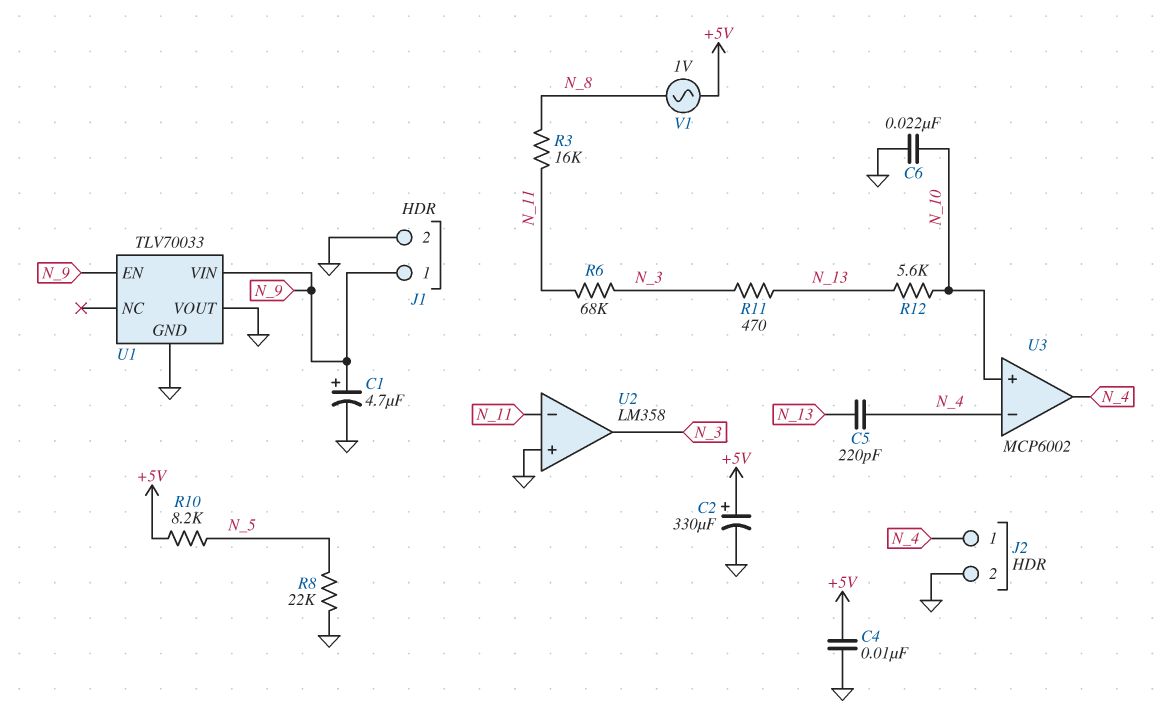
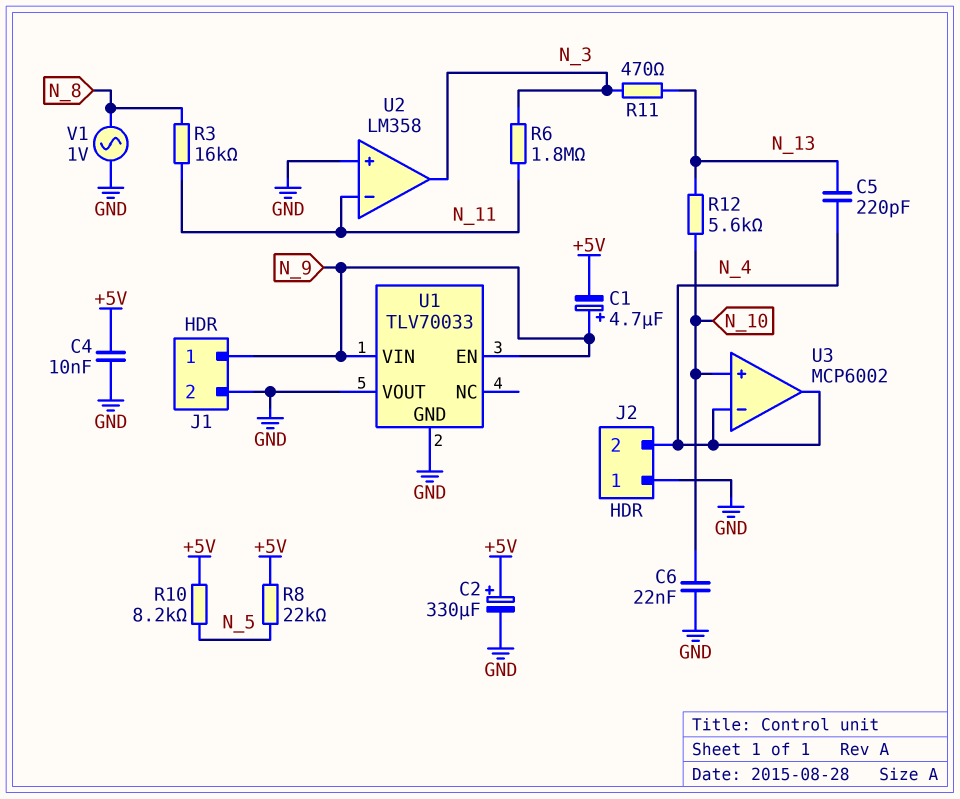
C1: 4.7uF (plus N_9, minus GND) -> 4.7uF (plus N_9, minus +5V)
J2 pin 1: N_4 -> GND
J2 pin 2: GND -> N_4
R6: 68k (N_3, N_11) -> 1.8M (N_3, N_11)
R8: 22k (GND, N_5) -> 22k (+5V, N_5)
V1: AC 1V (+5V, N_8) -> AC 1V (GND, N_8)

